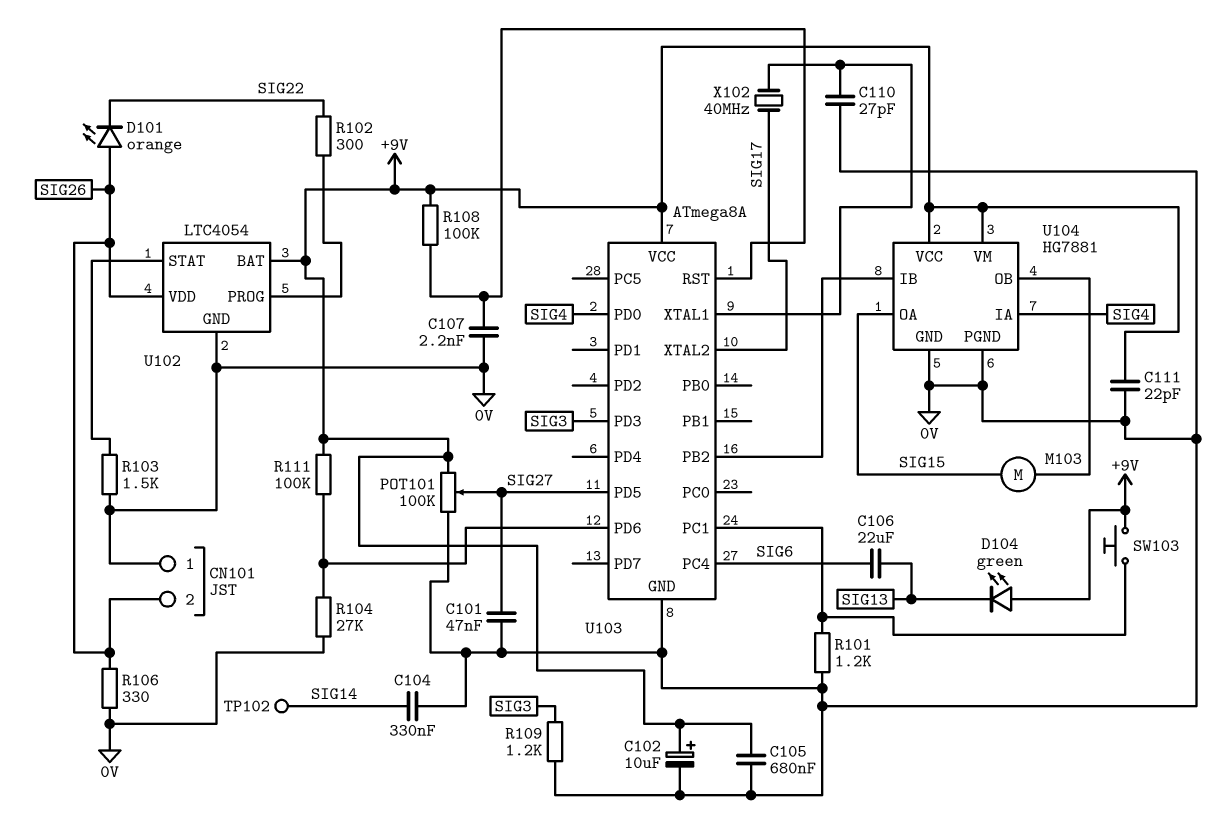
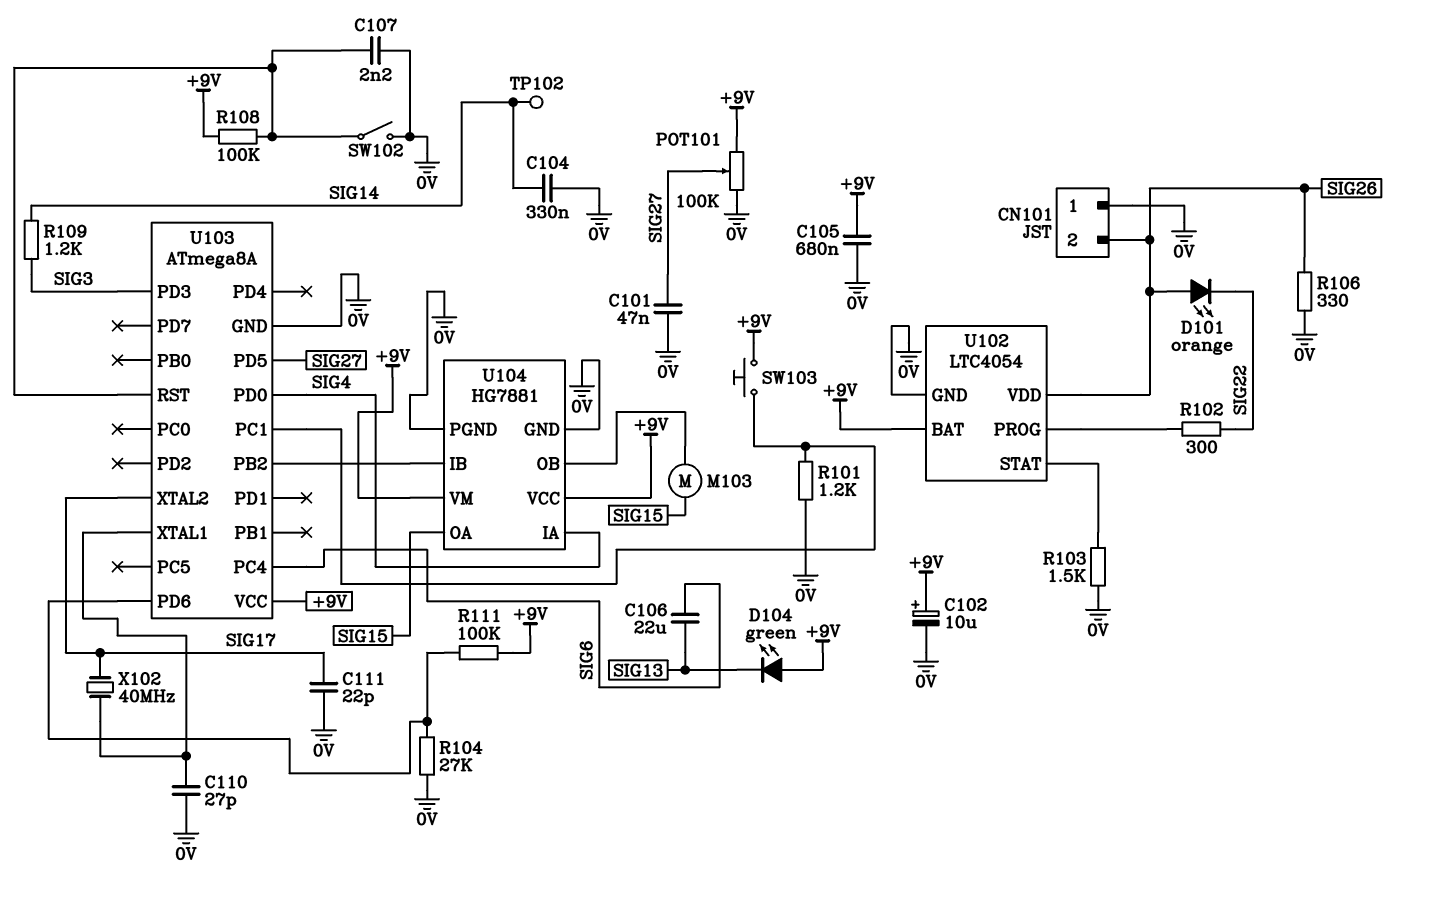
C111: 22pF (+9V, 0V) -> 22pF (0V, SIG17)
R109: 1.2k (0V, SIG3) -> 1.2k (SIG3, SIG14)
SW102: none -> switch (0V, U103/RST)

